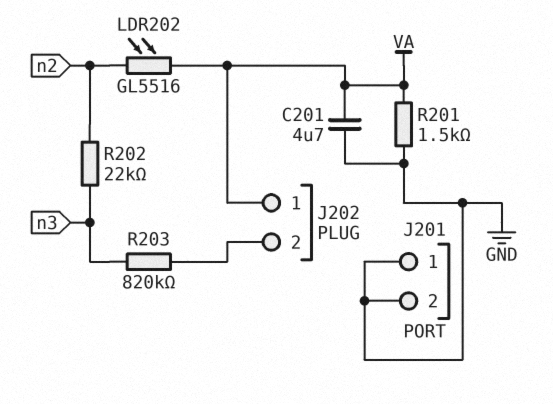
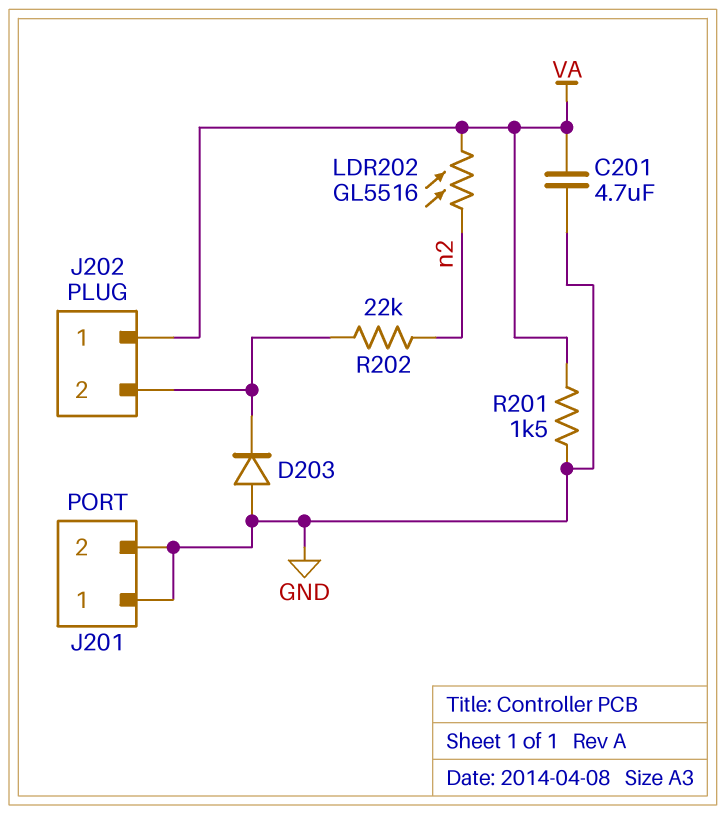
D203: none -> diode (A GND, K J202/2)
R202: 22k (n2, n3) -> 22k (J202/2, n2)
R203: 820k (J202/2, n3) -> none

